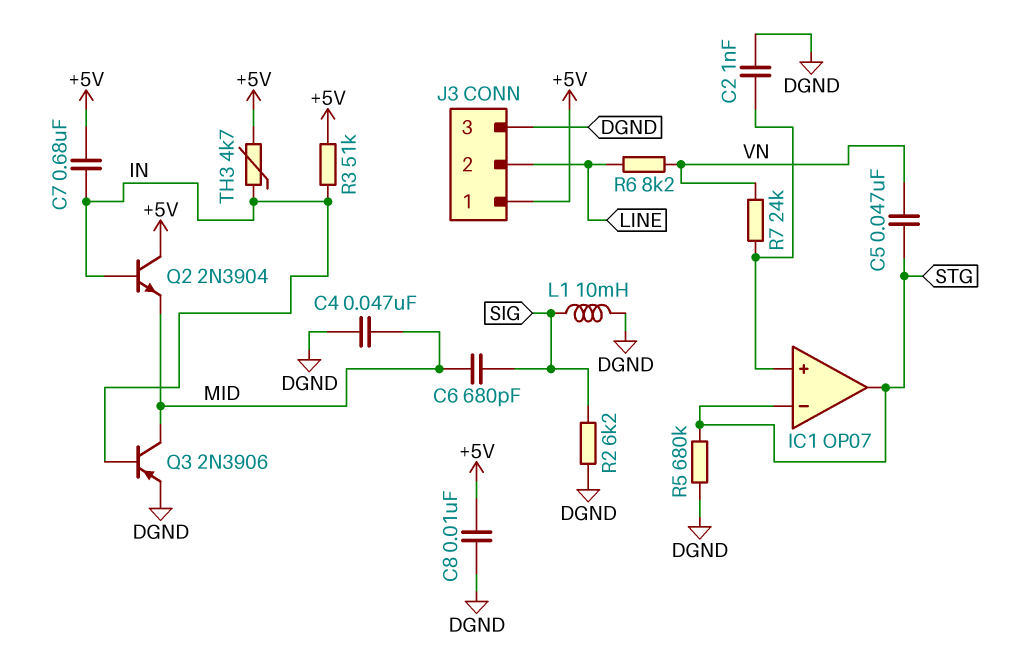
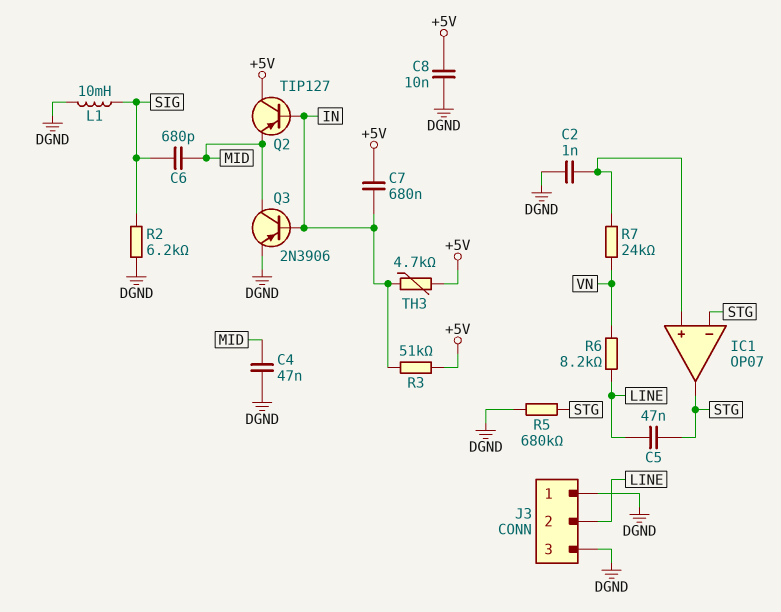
C5: 47nF (STG, VN) -> 47nF (LINE, STG)
J3 pin 1: +5V -> DGND
Q2: NPN 2N3904 (B IN, C +5V, E MID) -> PNP TIP127 (B IN, C +5V, E MID)

